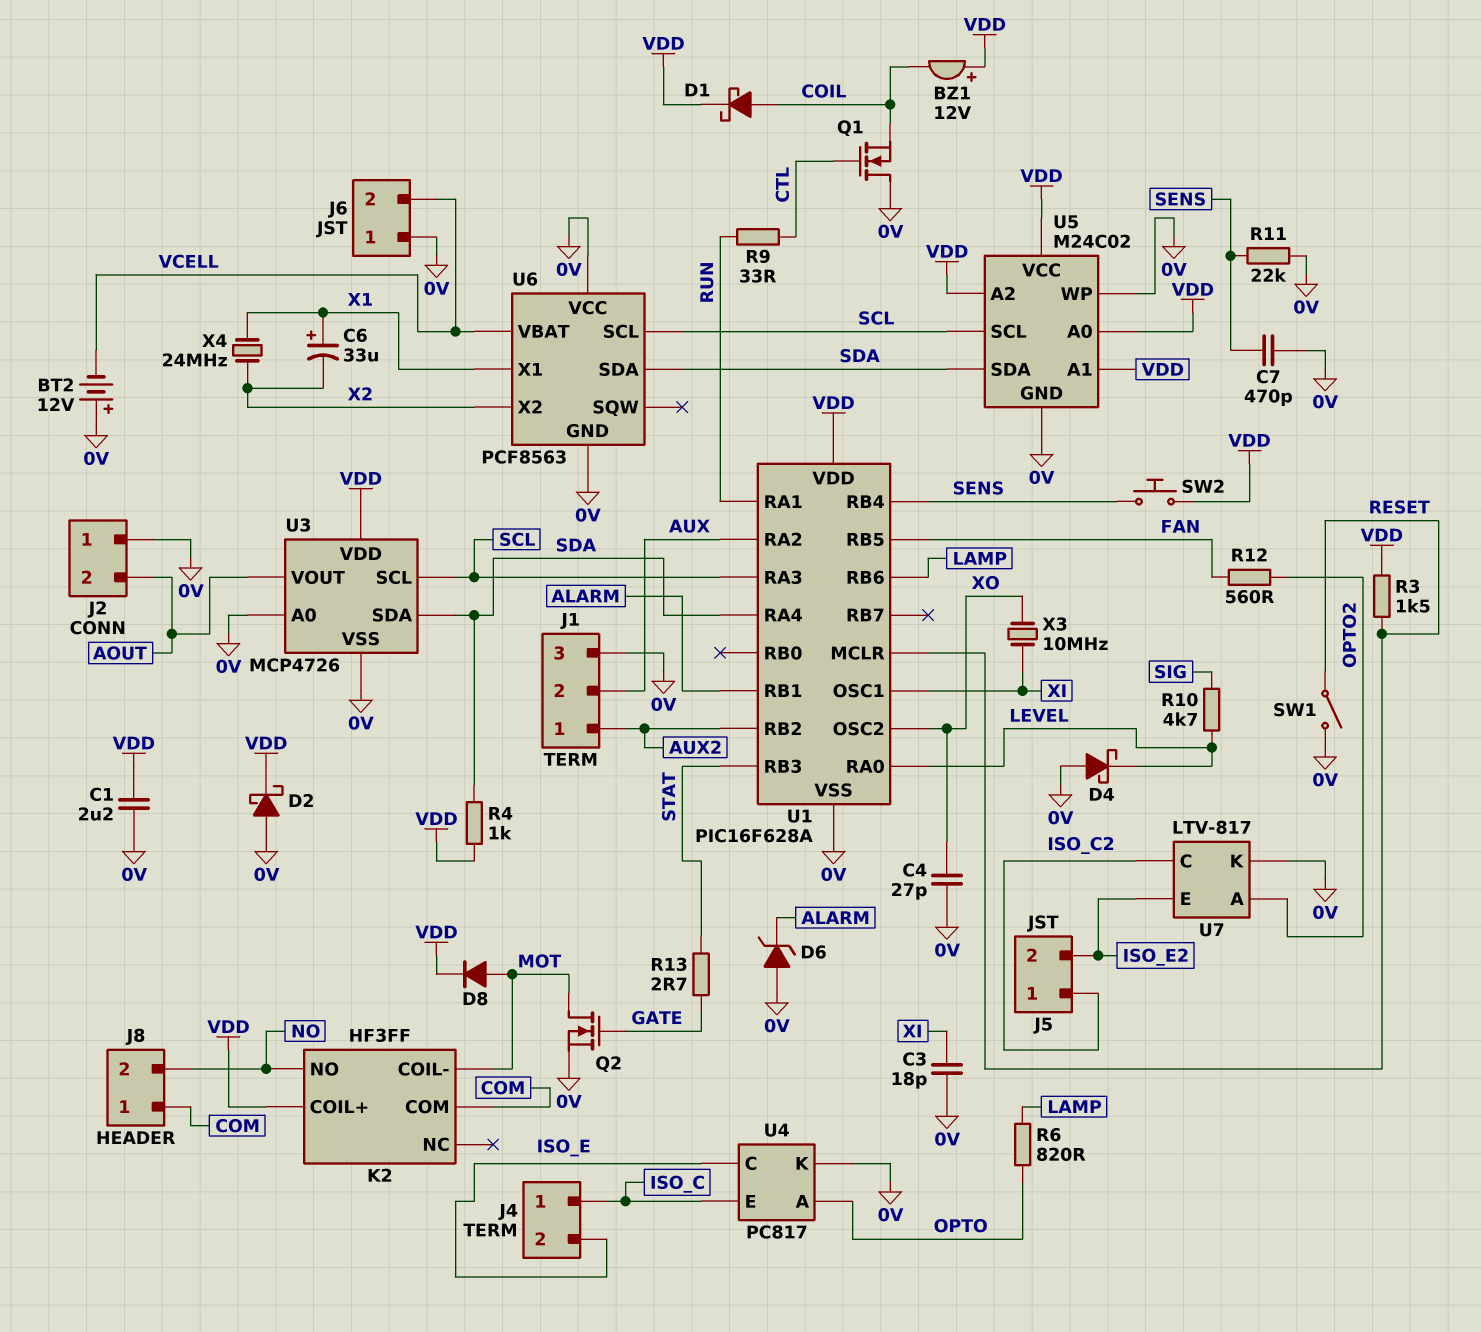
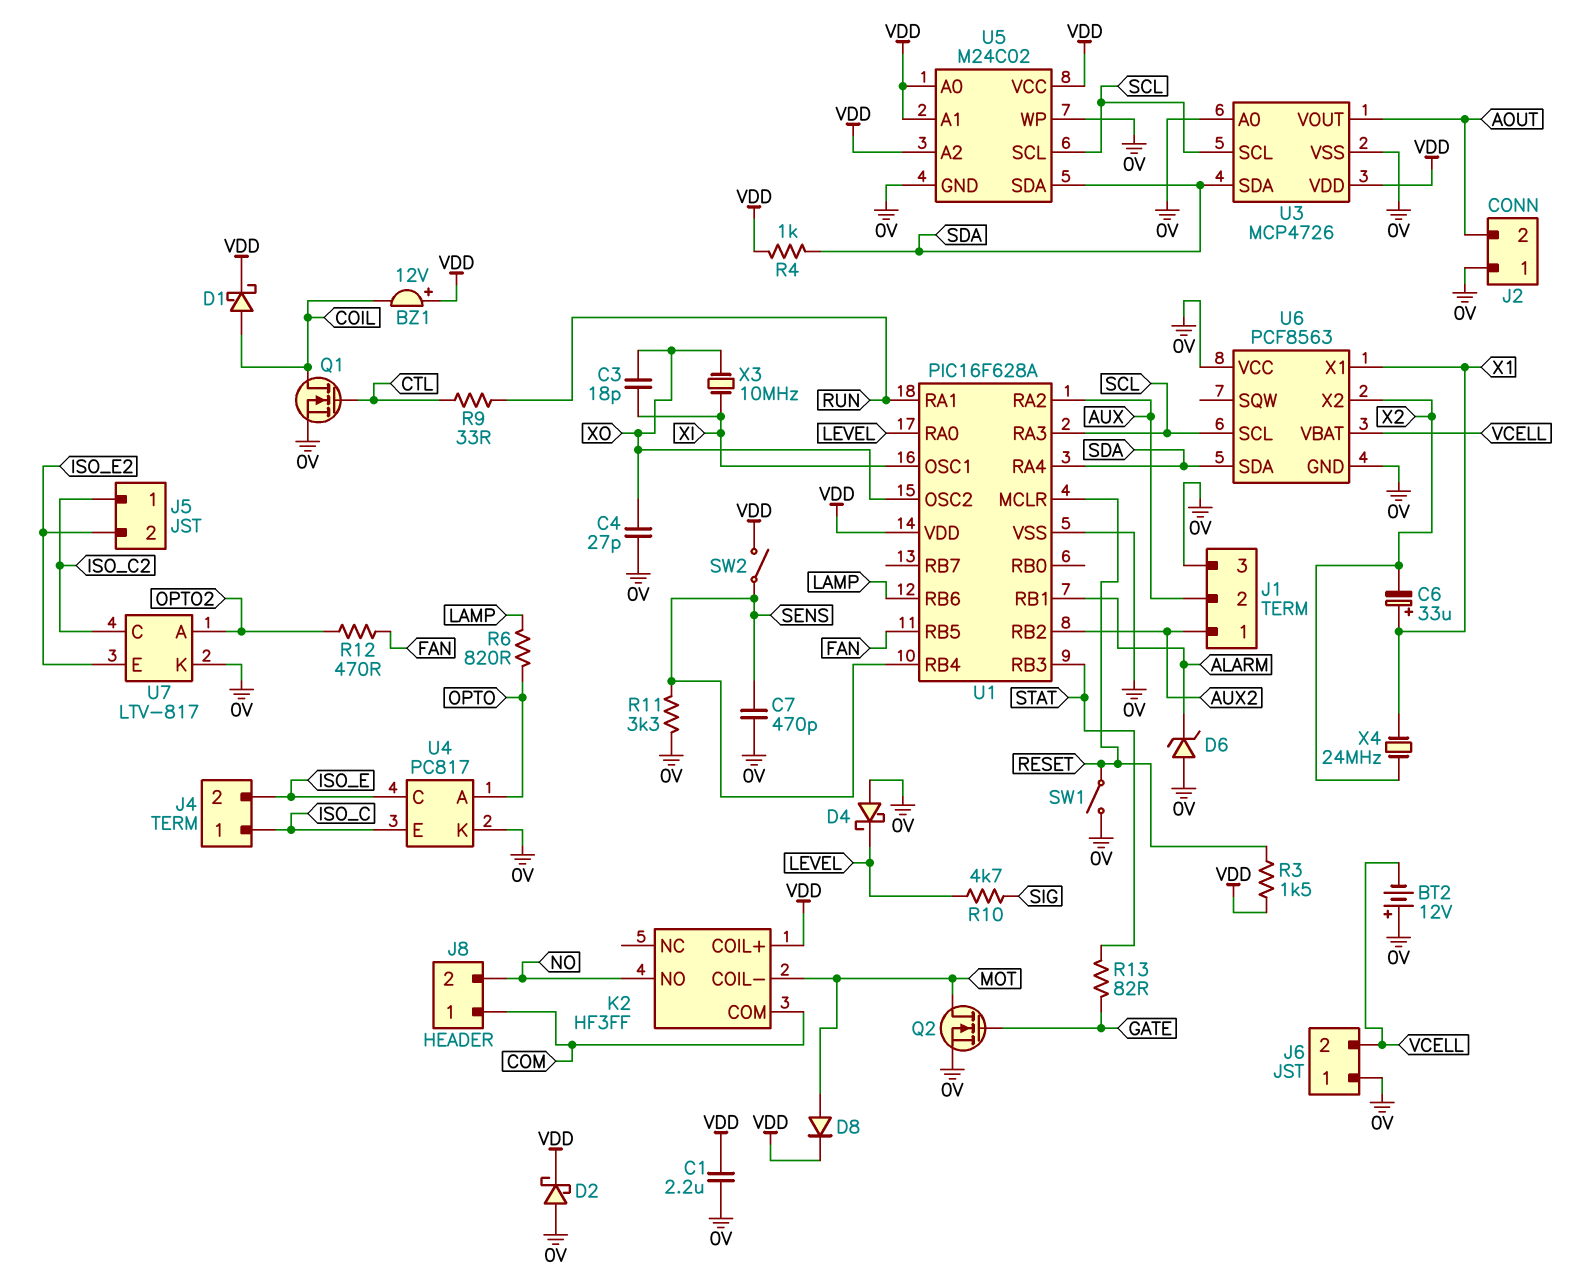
C3: 18pF (0V, XI) -> 18pF (XI, XO)
Q1: NMOS (G CTL, D 0V, S COIL) -> NMOS (G CTL, D COIL, S 0V)
R11: 22k (0V, SENS) -> 3.3k (0V, SENS)
R12: 560 (FAN, OPTO2) -> 470 (FAN, OPTO2)
R13: 2.7 (GATE, STAT) -> 82 (GATE, STAT)
SW2: button (SENS, VDD) -> switch (SENS, VDD)

